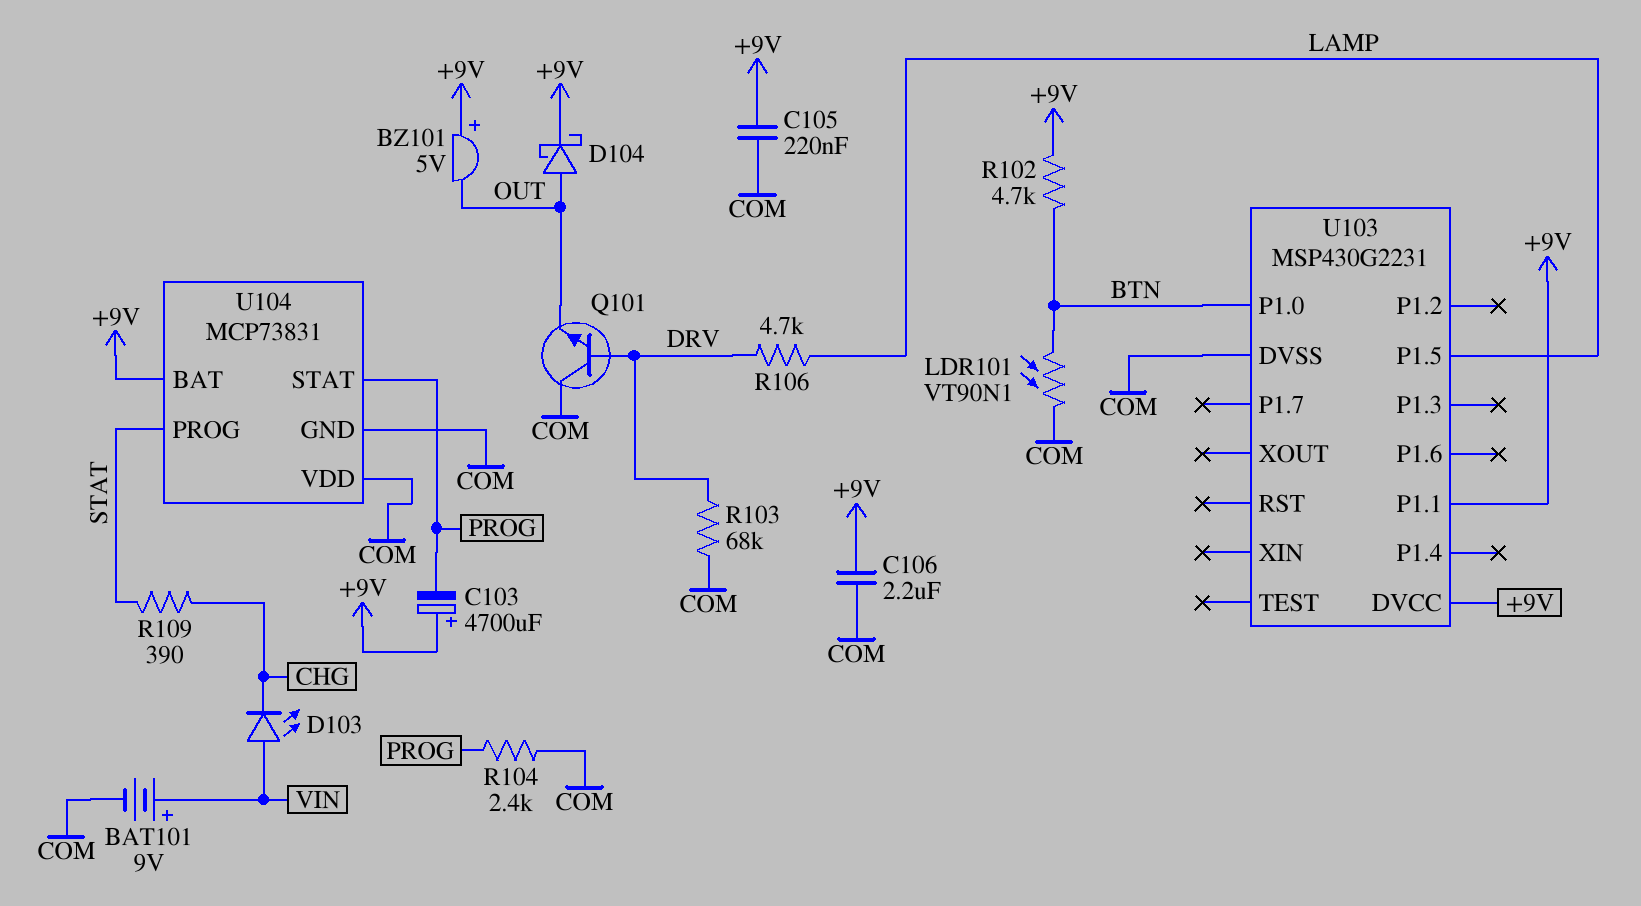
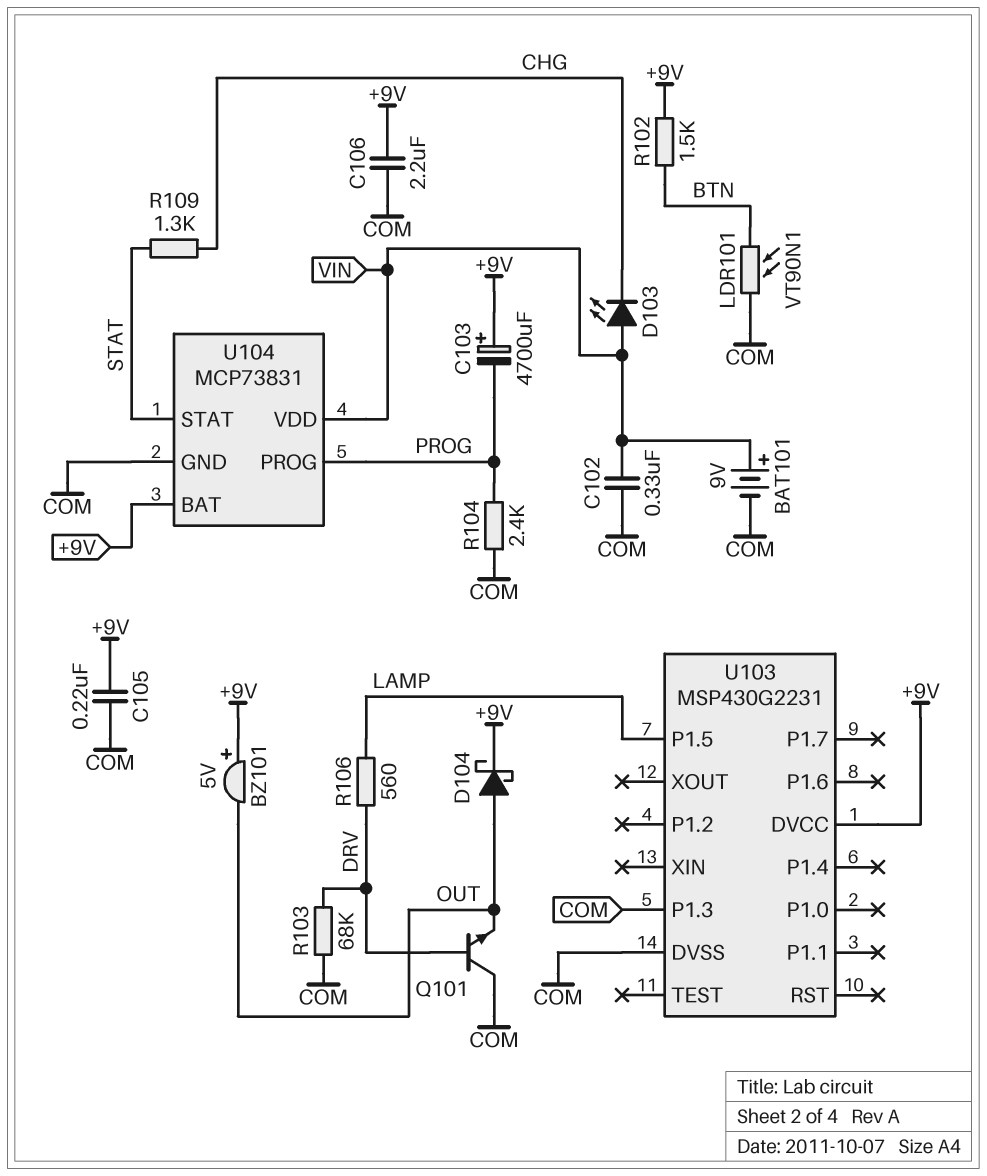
C102: none -> 330nF (COM, VIN)
R102: 4.7k (+9V, BTN) -> 1.5k (+9V, BTN)
R106: 4.7k (DRV, LAMP) -> 560 (DRV, LAMP)
R109: 390 (CHG, STAT) -> 1.3k (CHG, STAT)
U103 pin P1.0: BTN -> none
U103 pin P1.1: +9V -> none
U103 pin P1.3: none -> COM
U104 pin PROG: STAT -> PROG
U104 pin STAT: PROG -> STAT
U104 pin VDD: COM -> VIN

